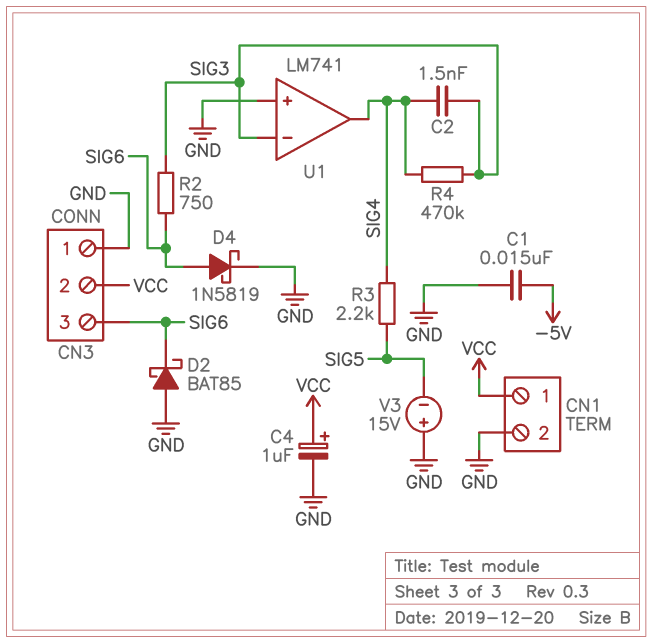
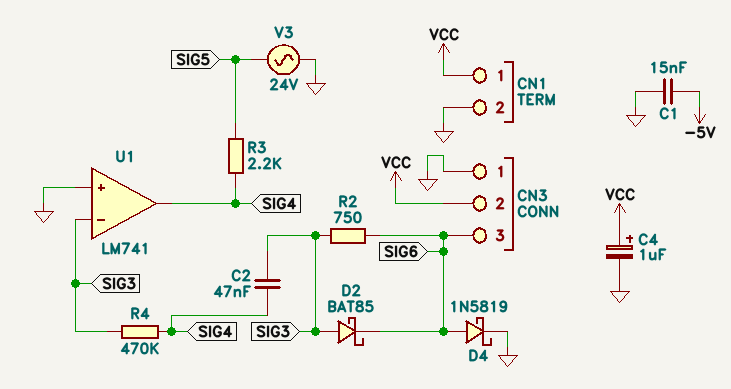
C2: 1.5nF (SIG3, SIG4) -> 47nF (SIG3, SIG4)
D2: schottky BAT85 (A GND, K SIG6) -> schottky BAT85 (A SIG3, K SIG6)
V3: 15V (plus GND, minus SIG5) -> AC 24V (GND, SIG5)

